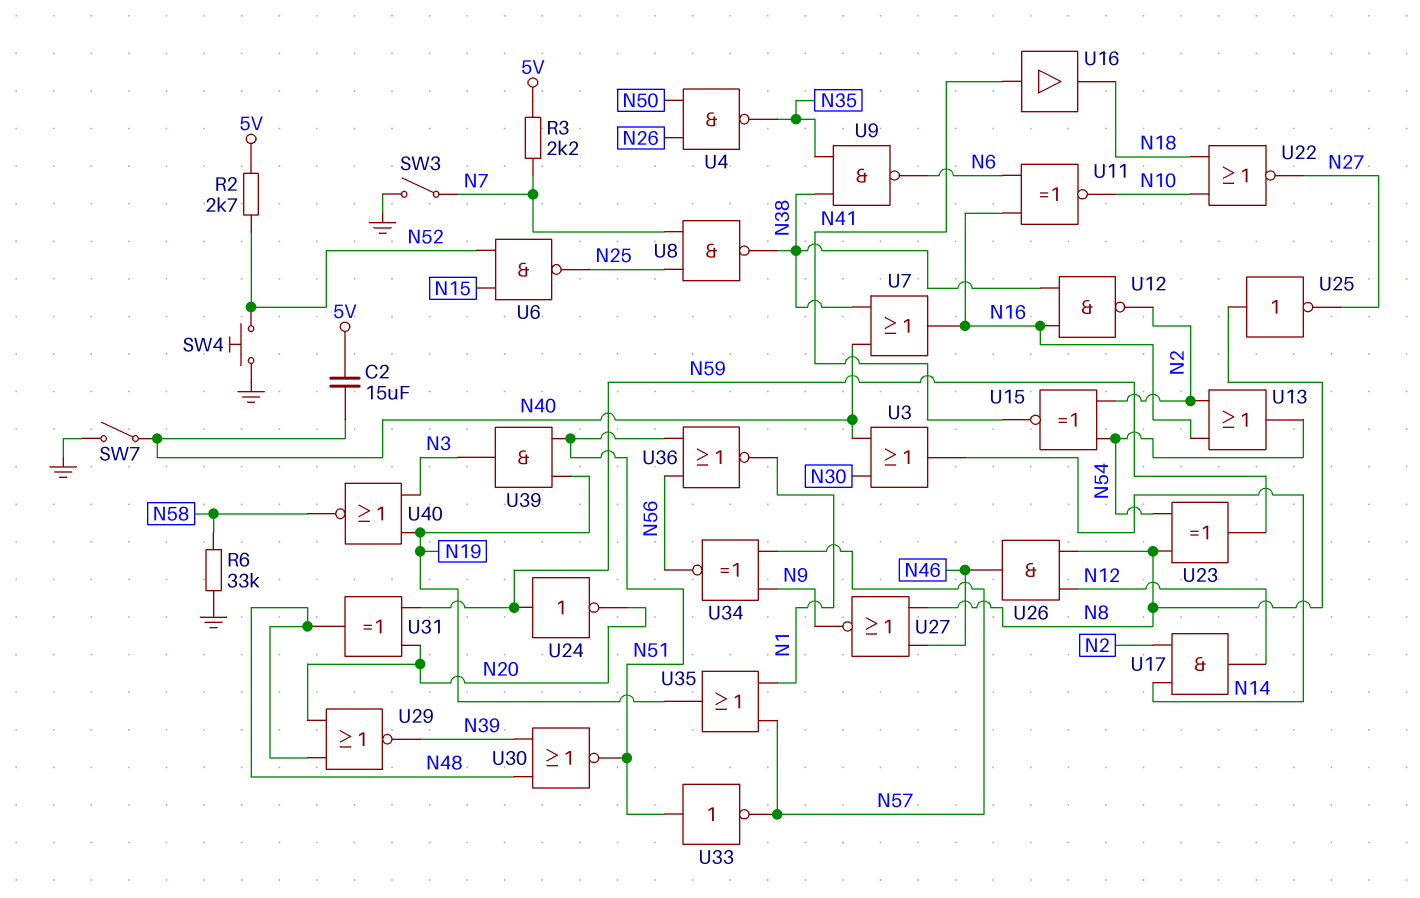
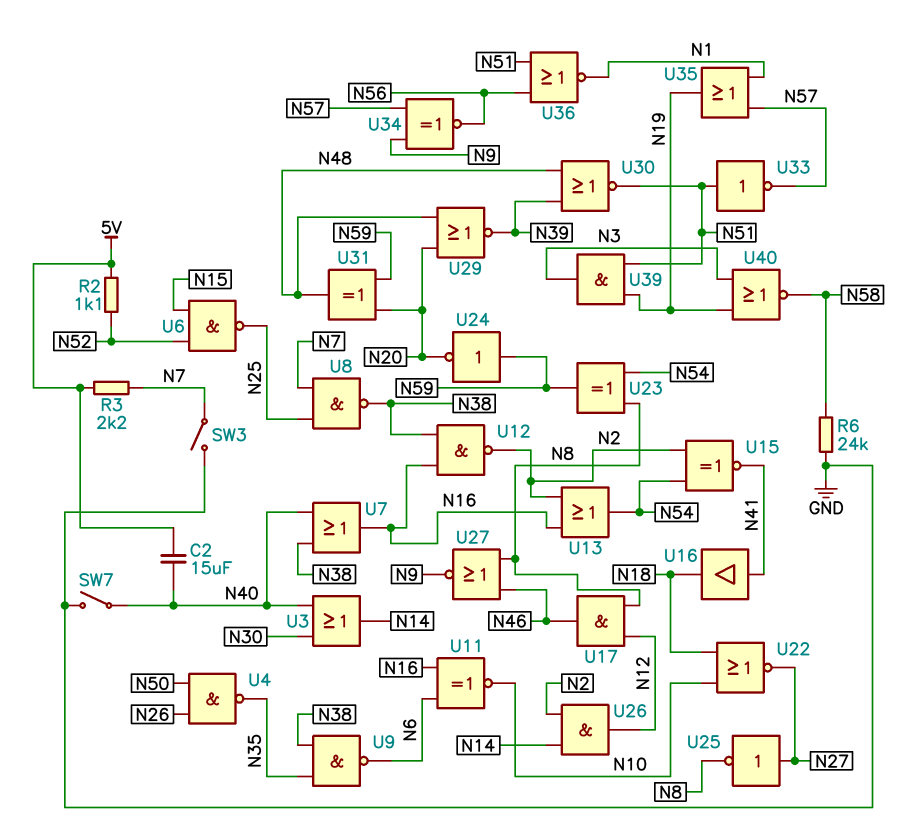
R2: 2.7k (5V, N52) -> 1.1k (5V, N52)
R6: 33k (GND, N58) -> 24k (GND, N58)
SW4: button (GND, N52) -> none
U17: AND (in N2, in N14, out N12) -> AND (in N8, in N12, out N46)
U25: NOT (in N8, out N27) -> NOT (in N27, out N8)
U26: AND (in N8, in N12, out N46) -> AND (in N2, in N14, out N12)

